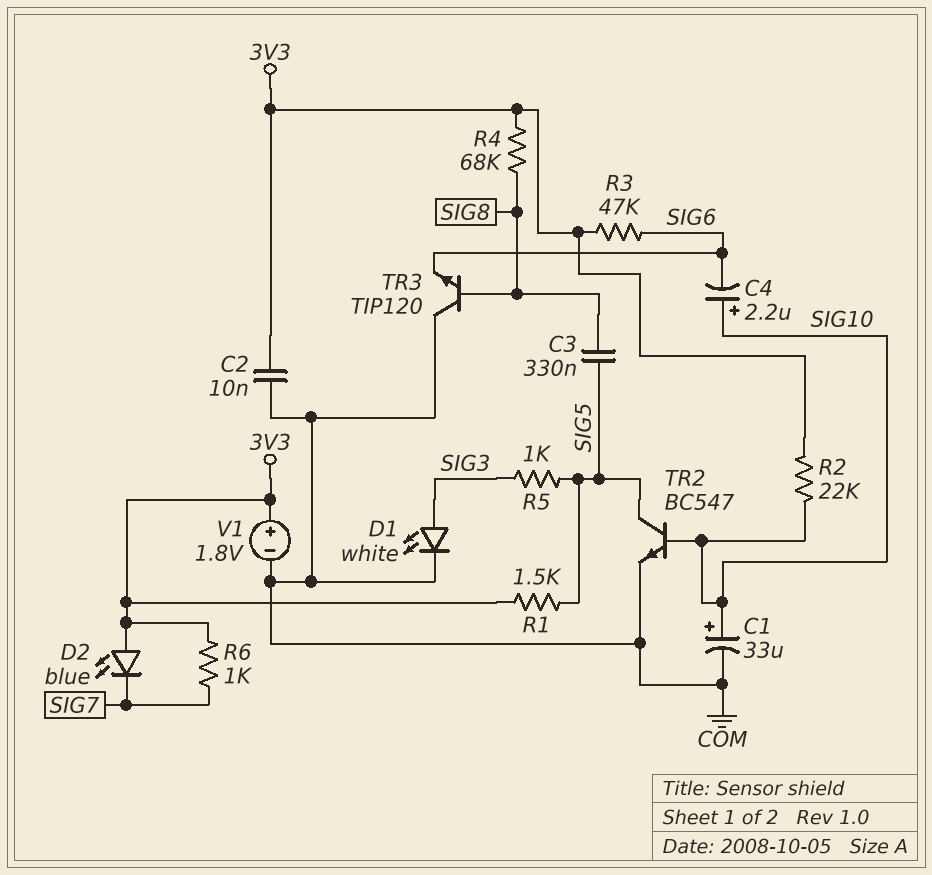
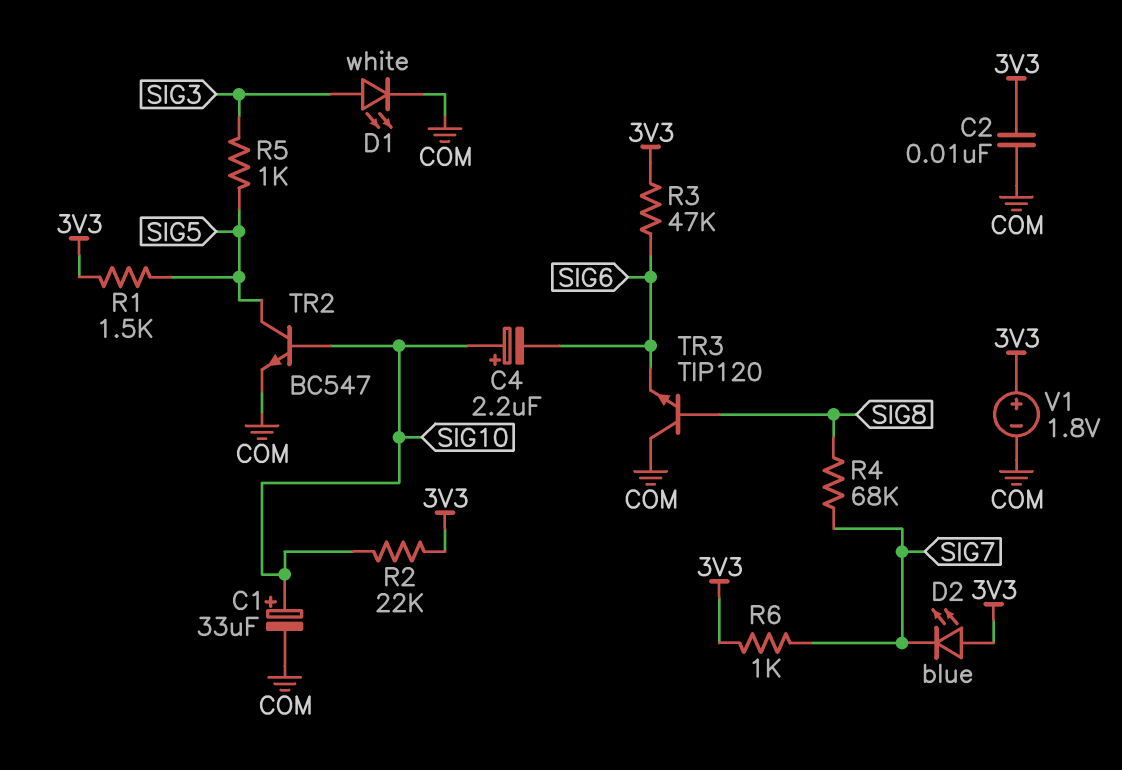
C3: 330nF (SIG5, SIG8) -> none
R4: 68k (3V3, SIG8) -> 68k (SIG7, SIG8)

